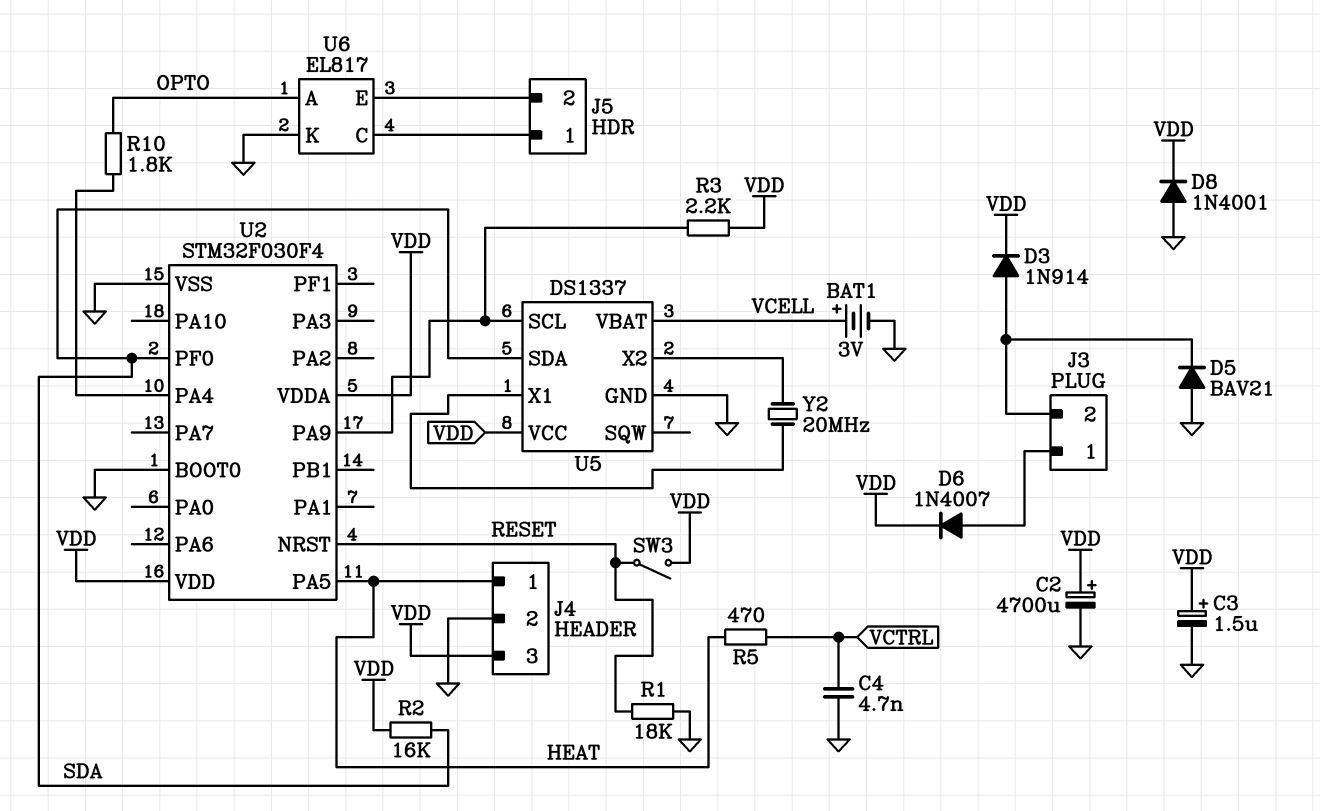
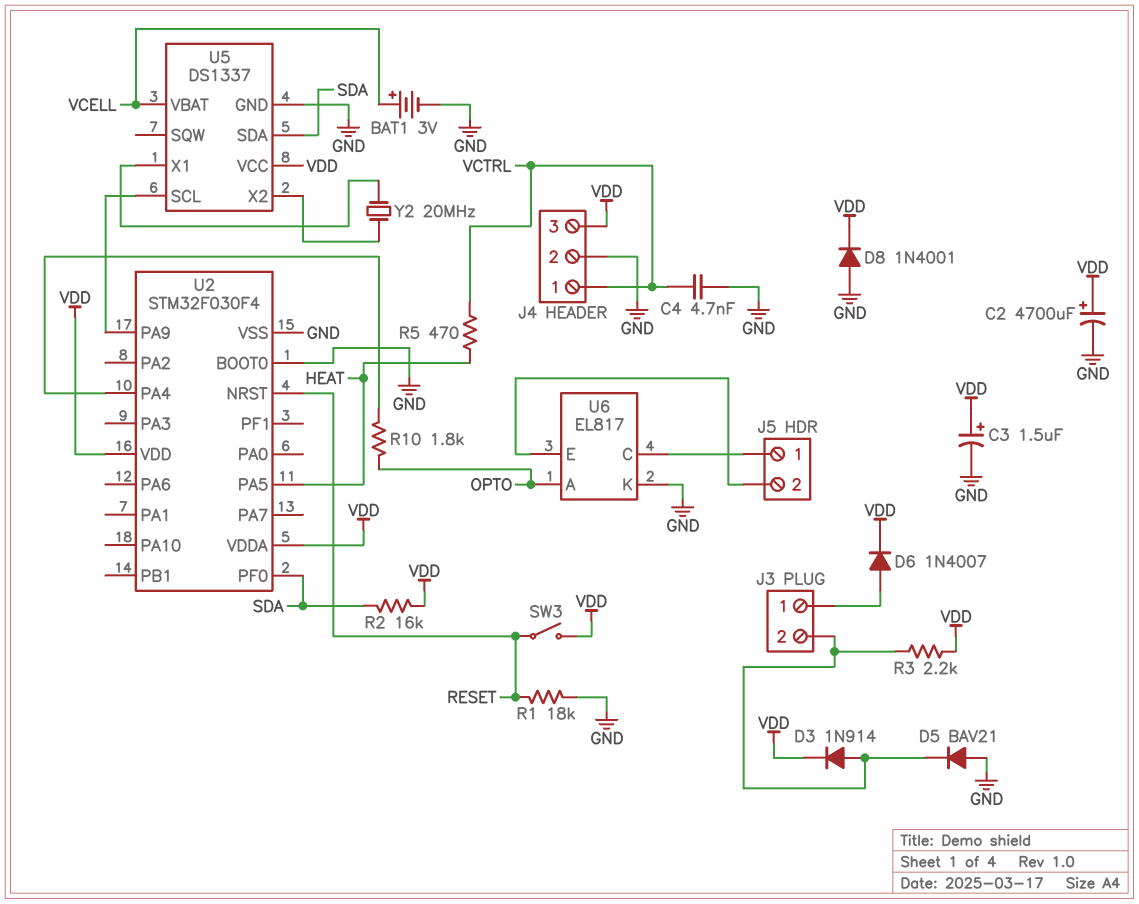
J4 pin 1: HEAT -> VCTRL
R3: 2.2k (U2/PA9, VDD) -> 2.2k (J3/2, VDD)

